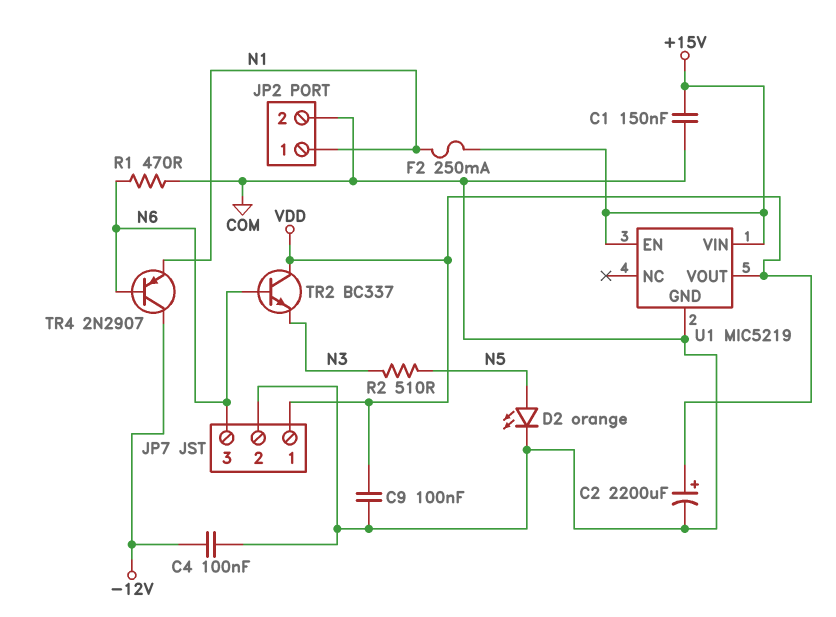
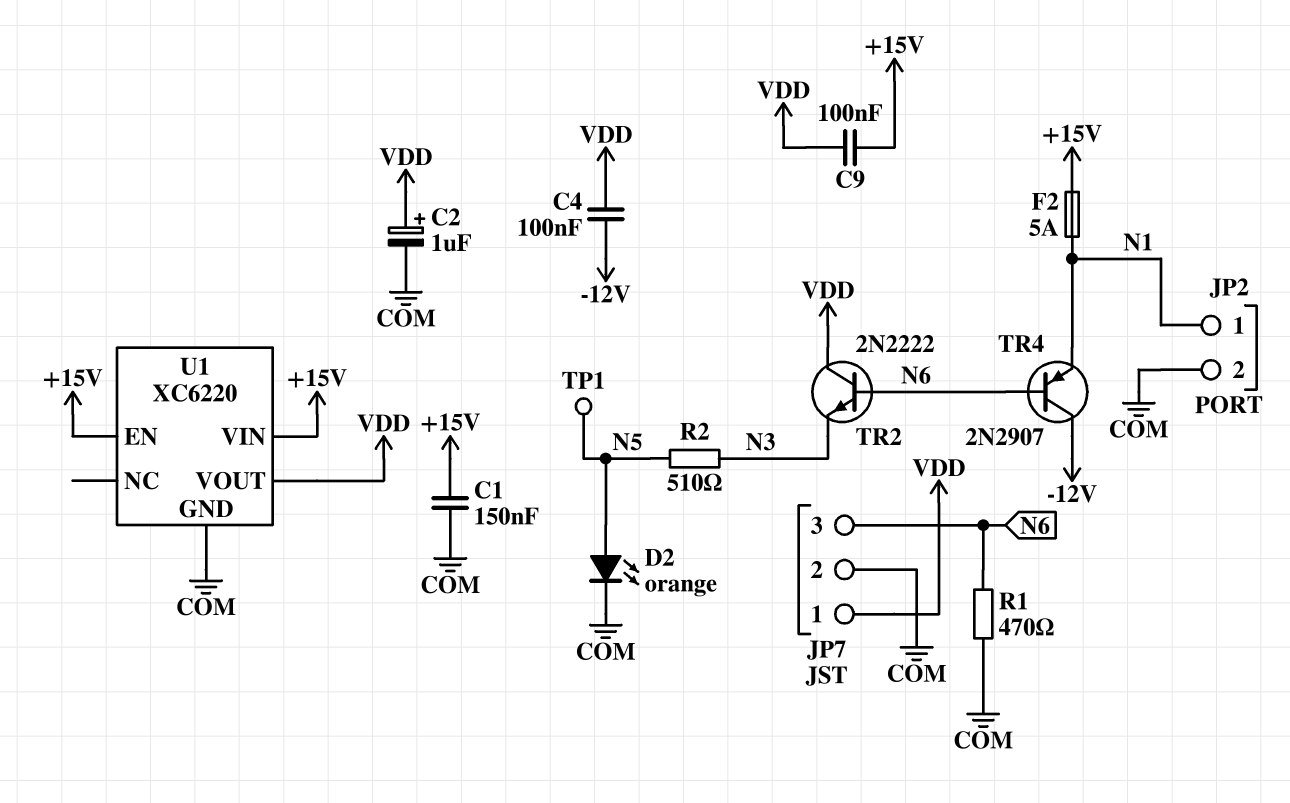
C2: 2200uF (plus VDD, minus COM) -> 1uF (plus VDD, minus COM)
C4: 100nF (-12V, COM) -> 100nF (-12V, VDD)
C9: 100nF (COM, VDD) -> 100nF (+15V, VDD)
F2: 250mA (+15V, N1) -> 5A (+15V, N1)
TP1: none -> test point (N5)
TR2: NPN BC337 (B N6, C VDD, E N3) -> NPN 2N2222 (B N6, C VDD, E N3)
U1: MIC5219 -> XC6220

